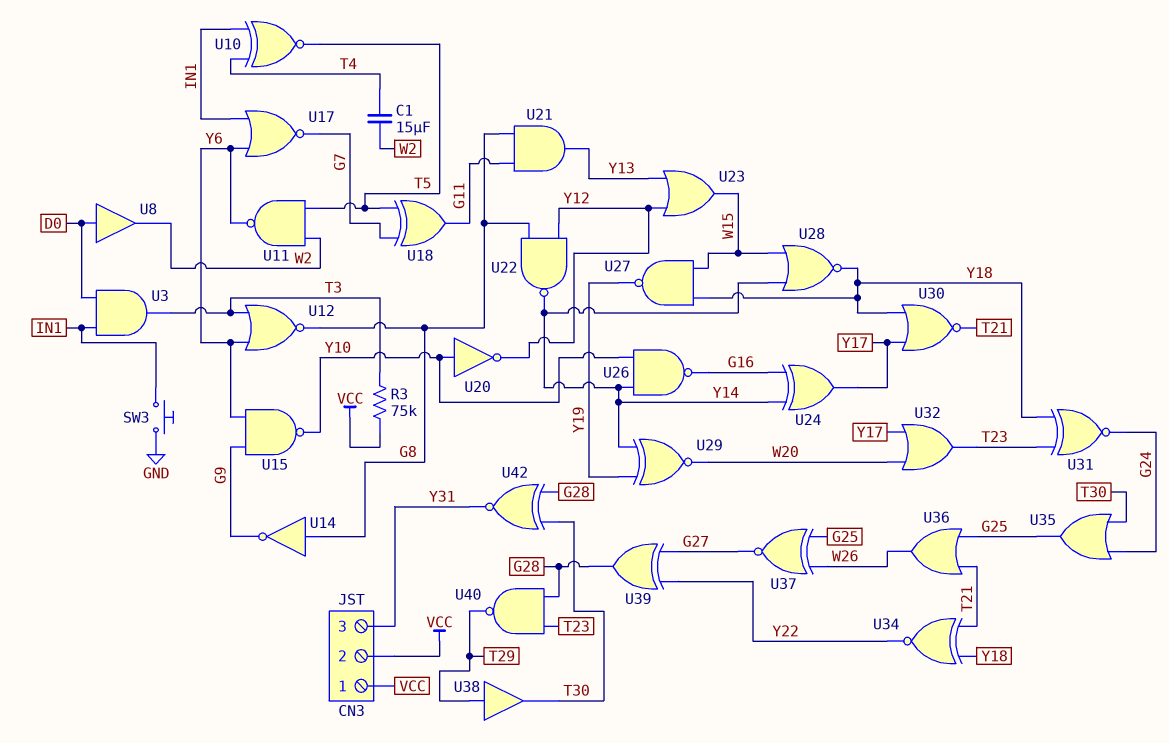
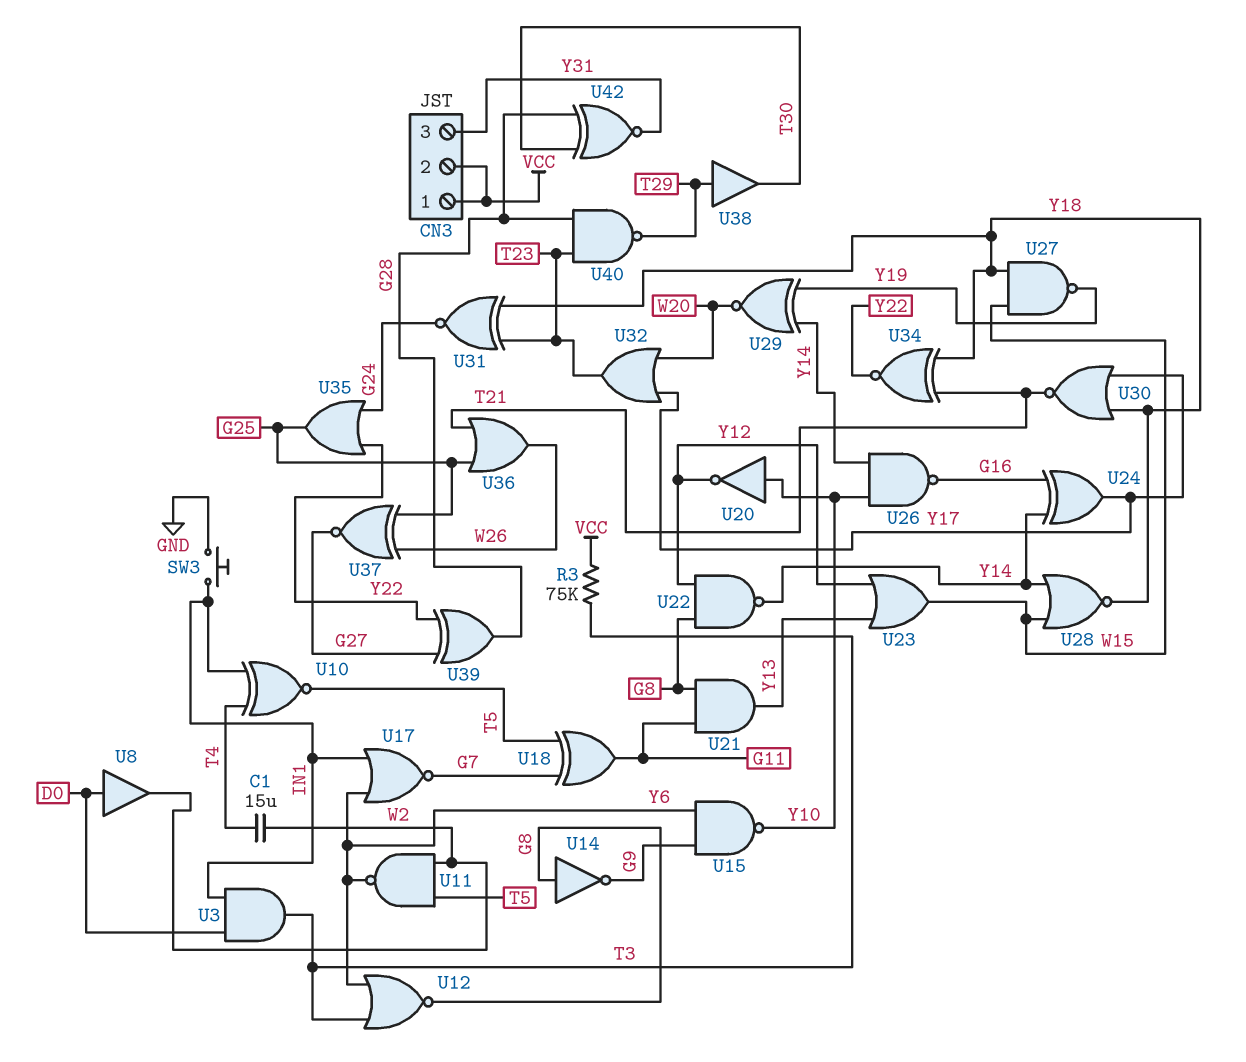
U35: OR (in G24, in T30, out G25) -> OR (in G24, in Y22, out G25)

